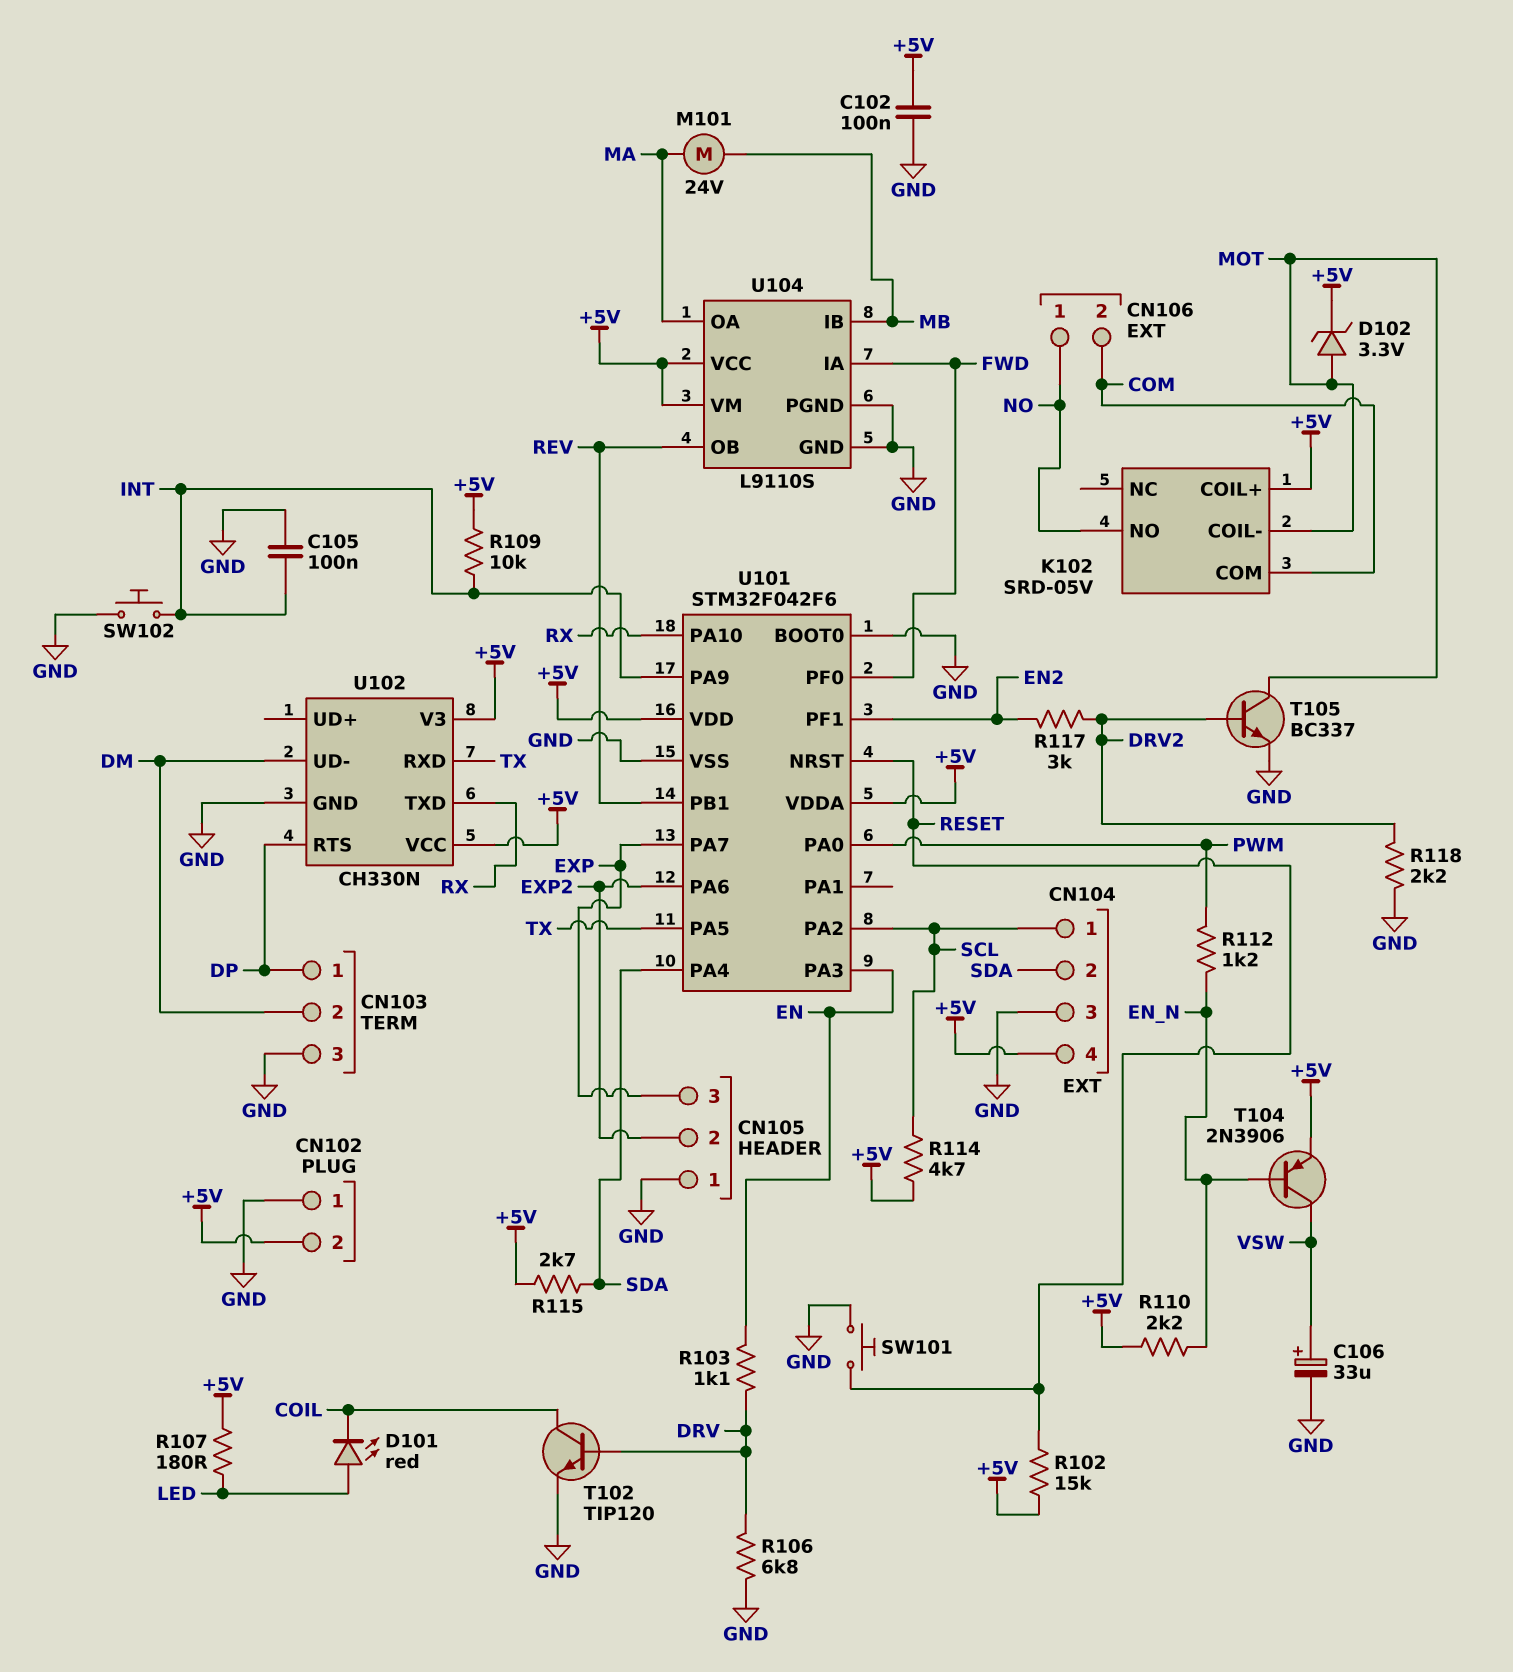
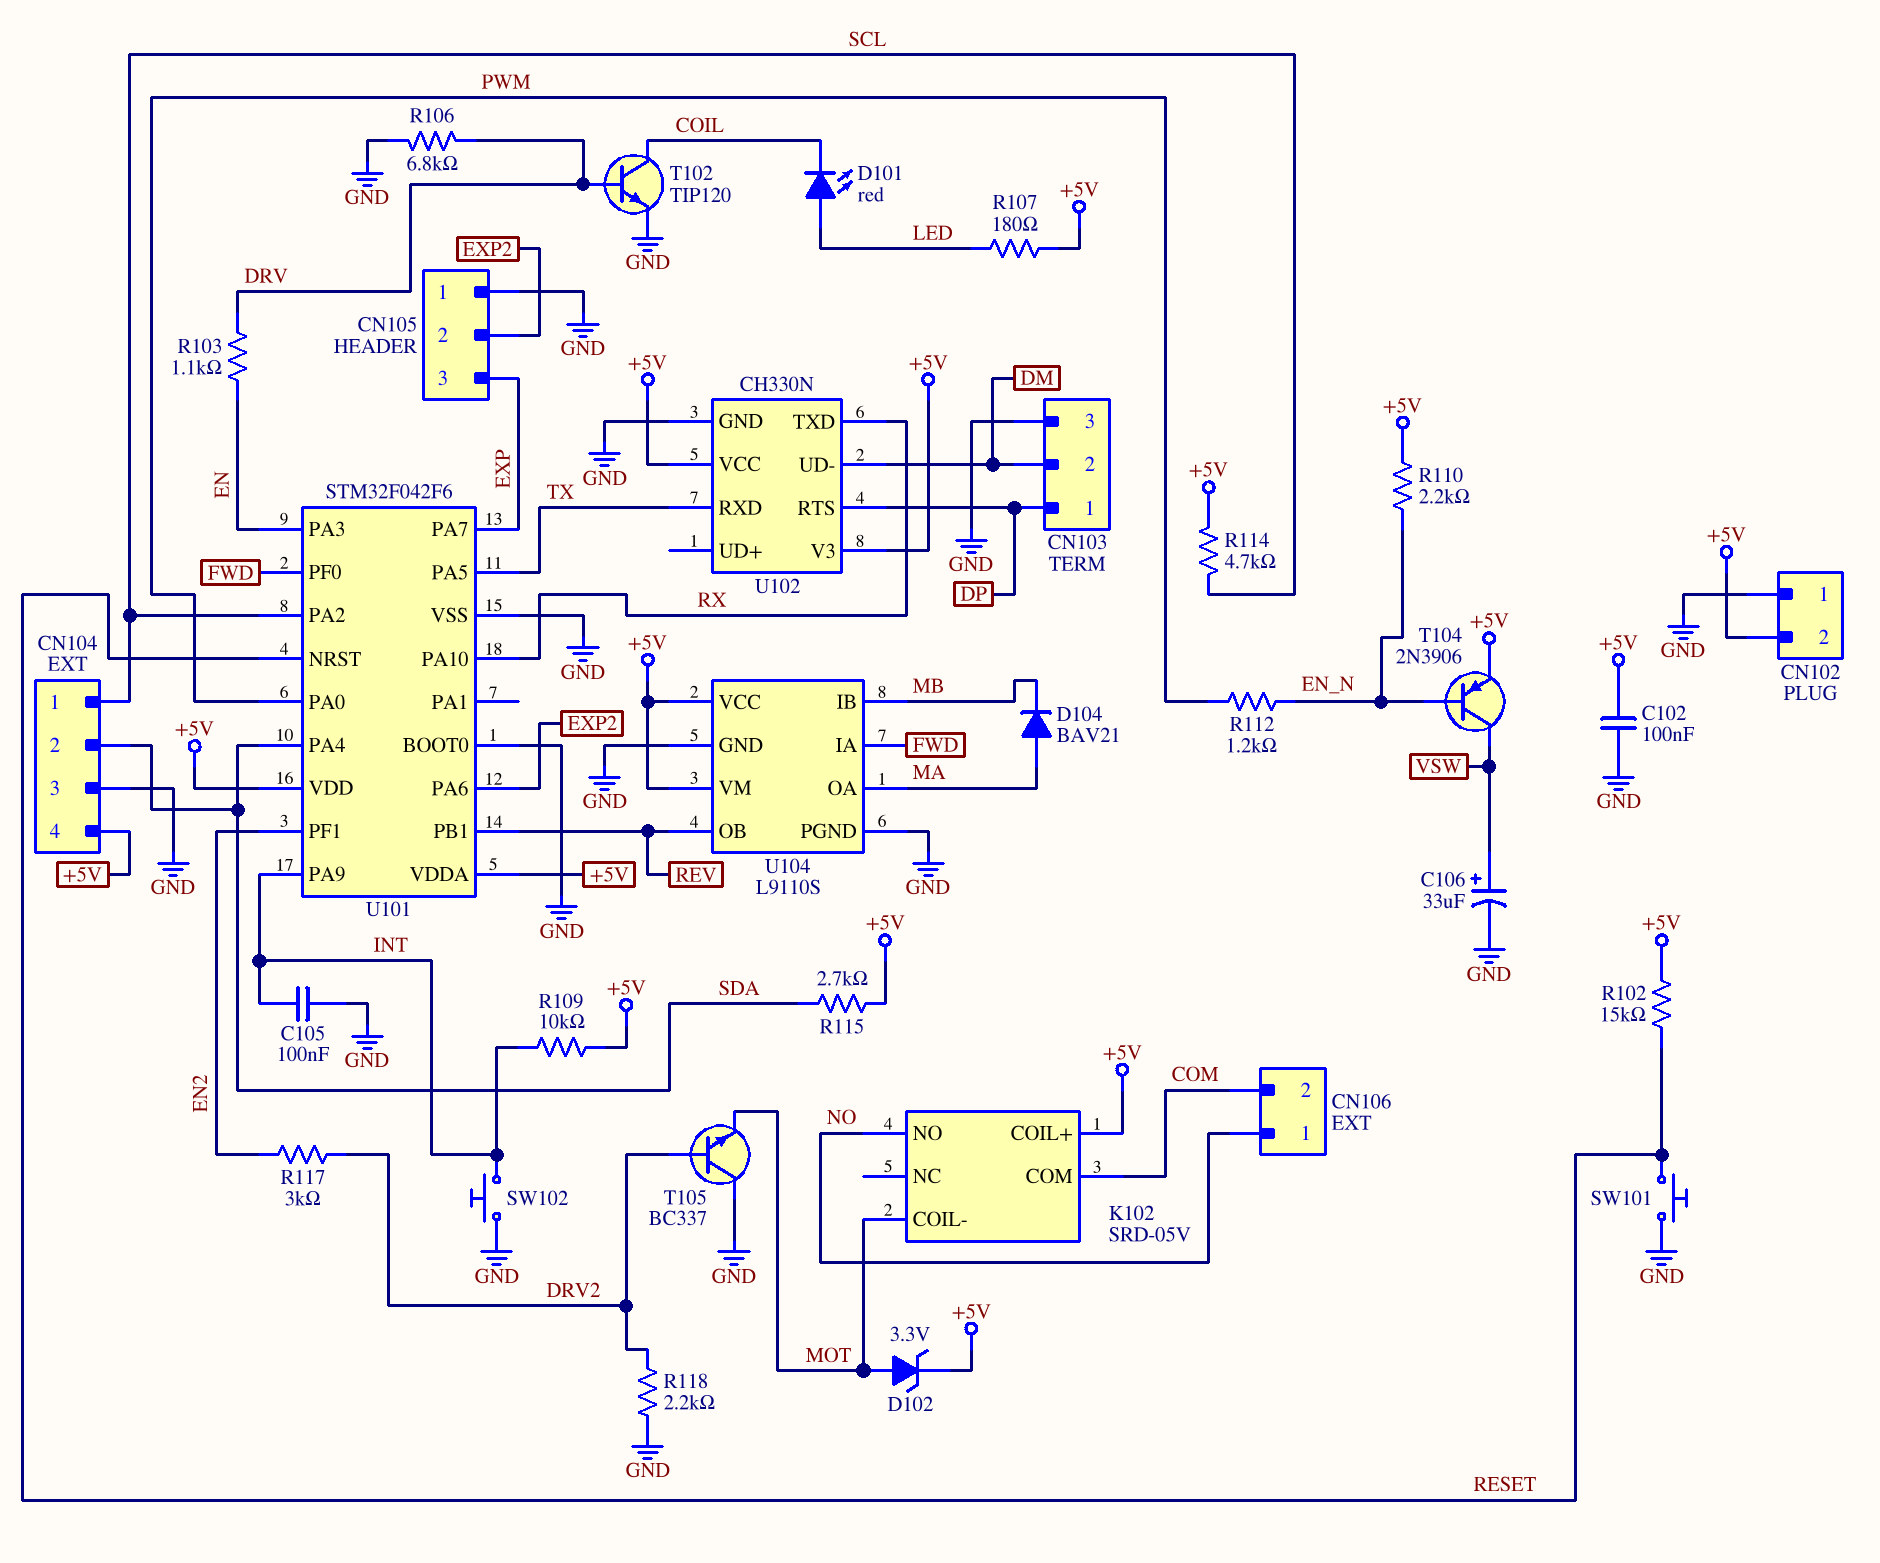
D104: none -> diode BAV21 (A MA, K MB)
M101: motor 24V (MA, MB) -> none
T105: NPN BC337 (B DRV2, C MOT, E GND) -> NPN BC337 (B DRV2, C GND, E MOT)

